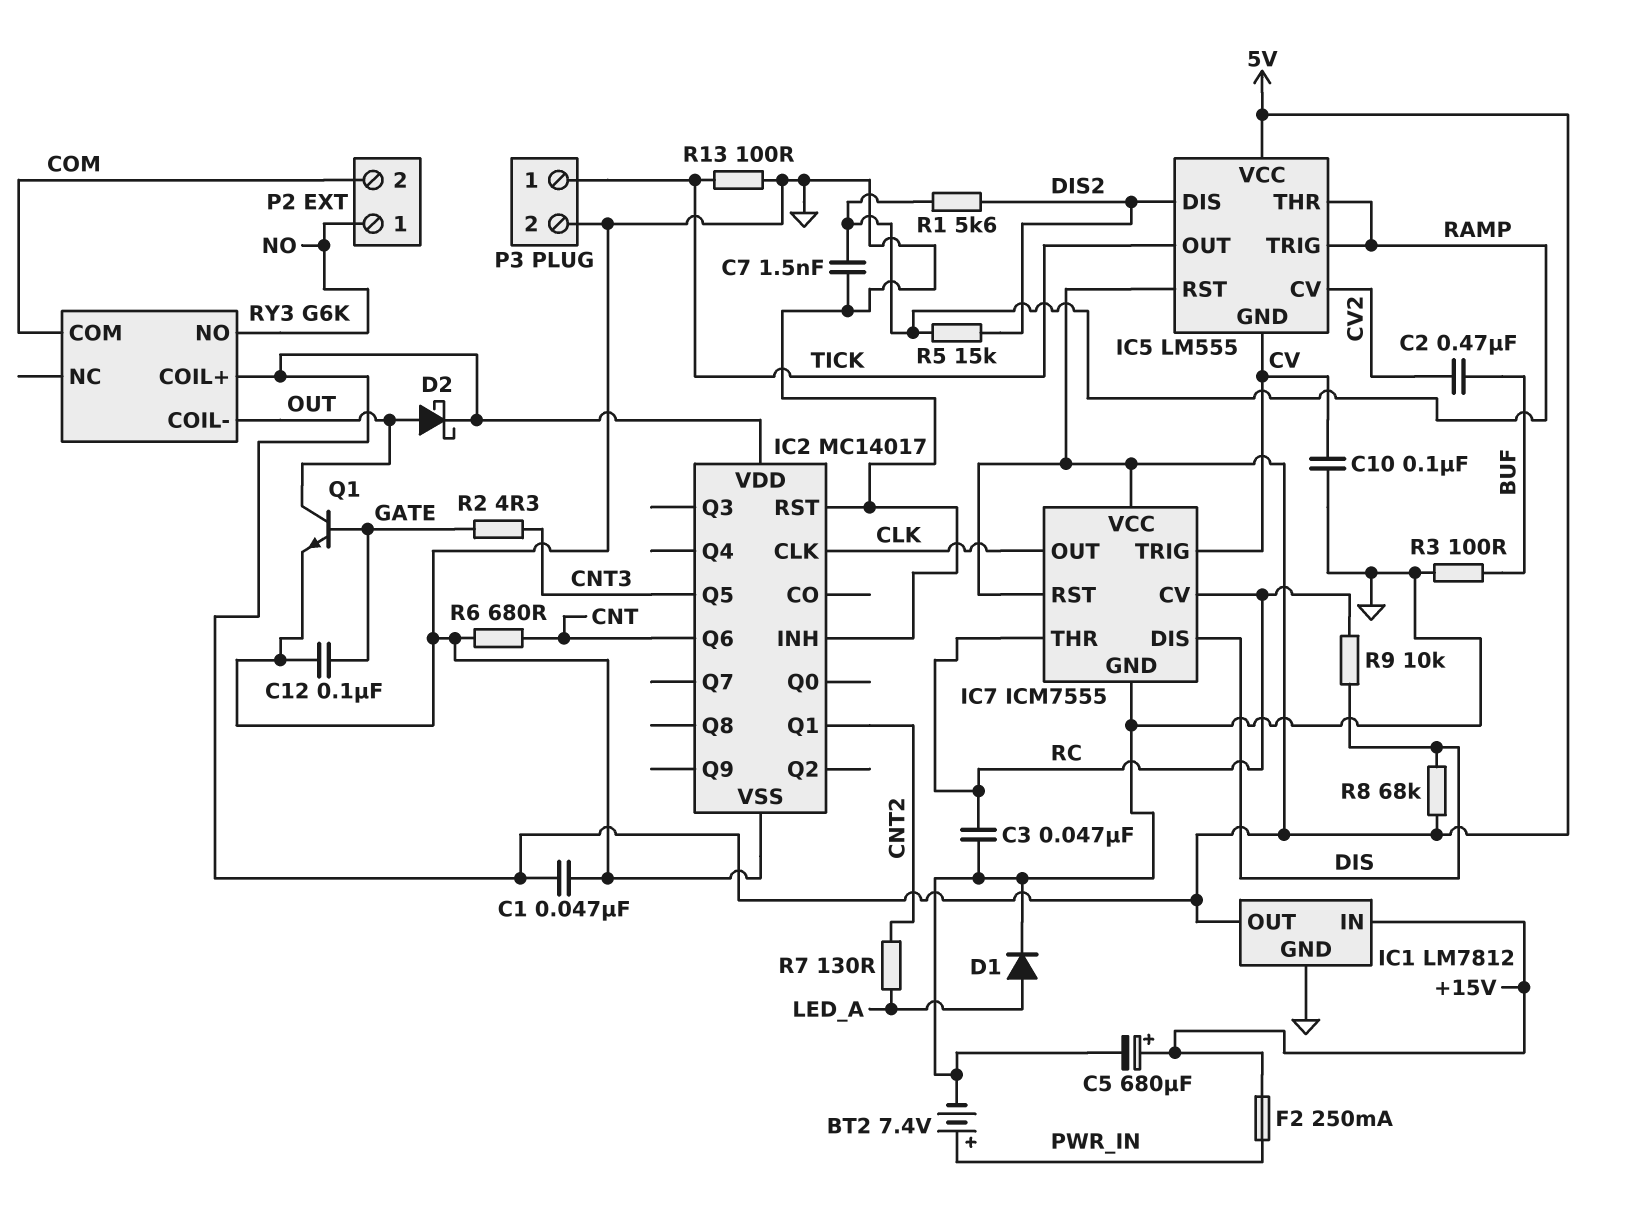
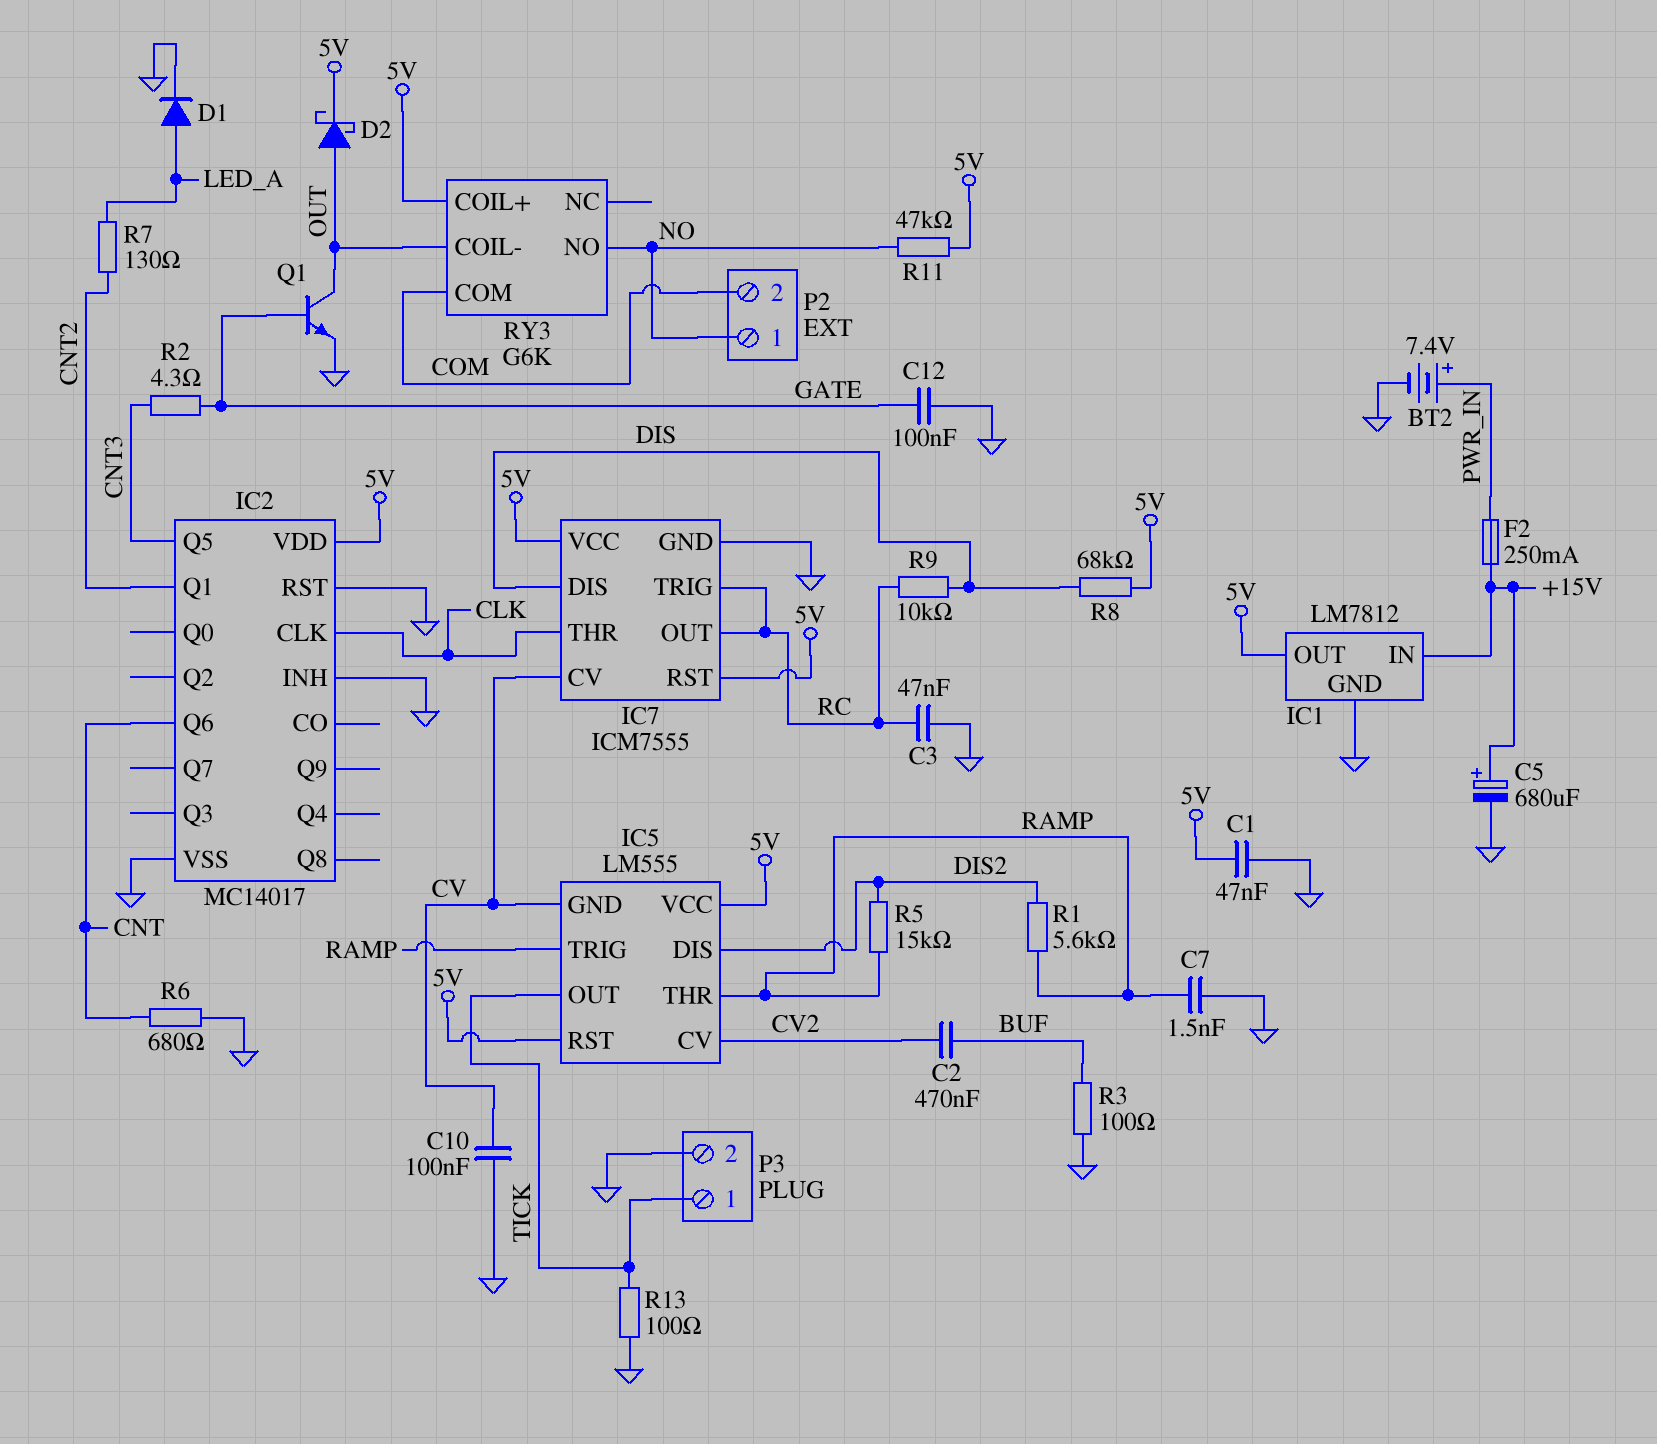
IC7 pin CV: RC -> CV
IC7 pin OUT: CLK -> RC
IC7 pin THR: RC -> CLK
IC7 pin TRIG: CV -> RC
R11: none -> 47k (5V, NO)

